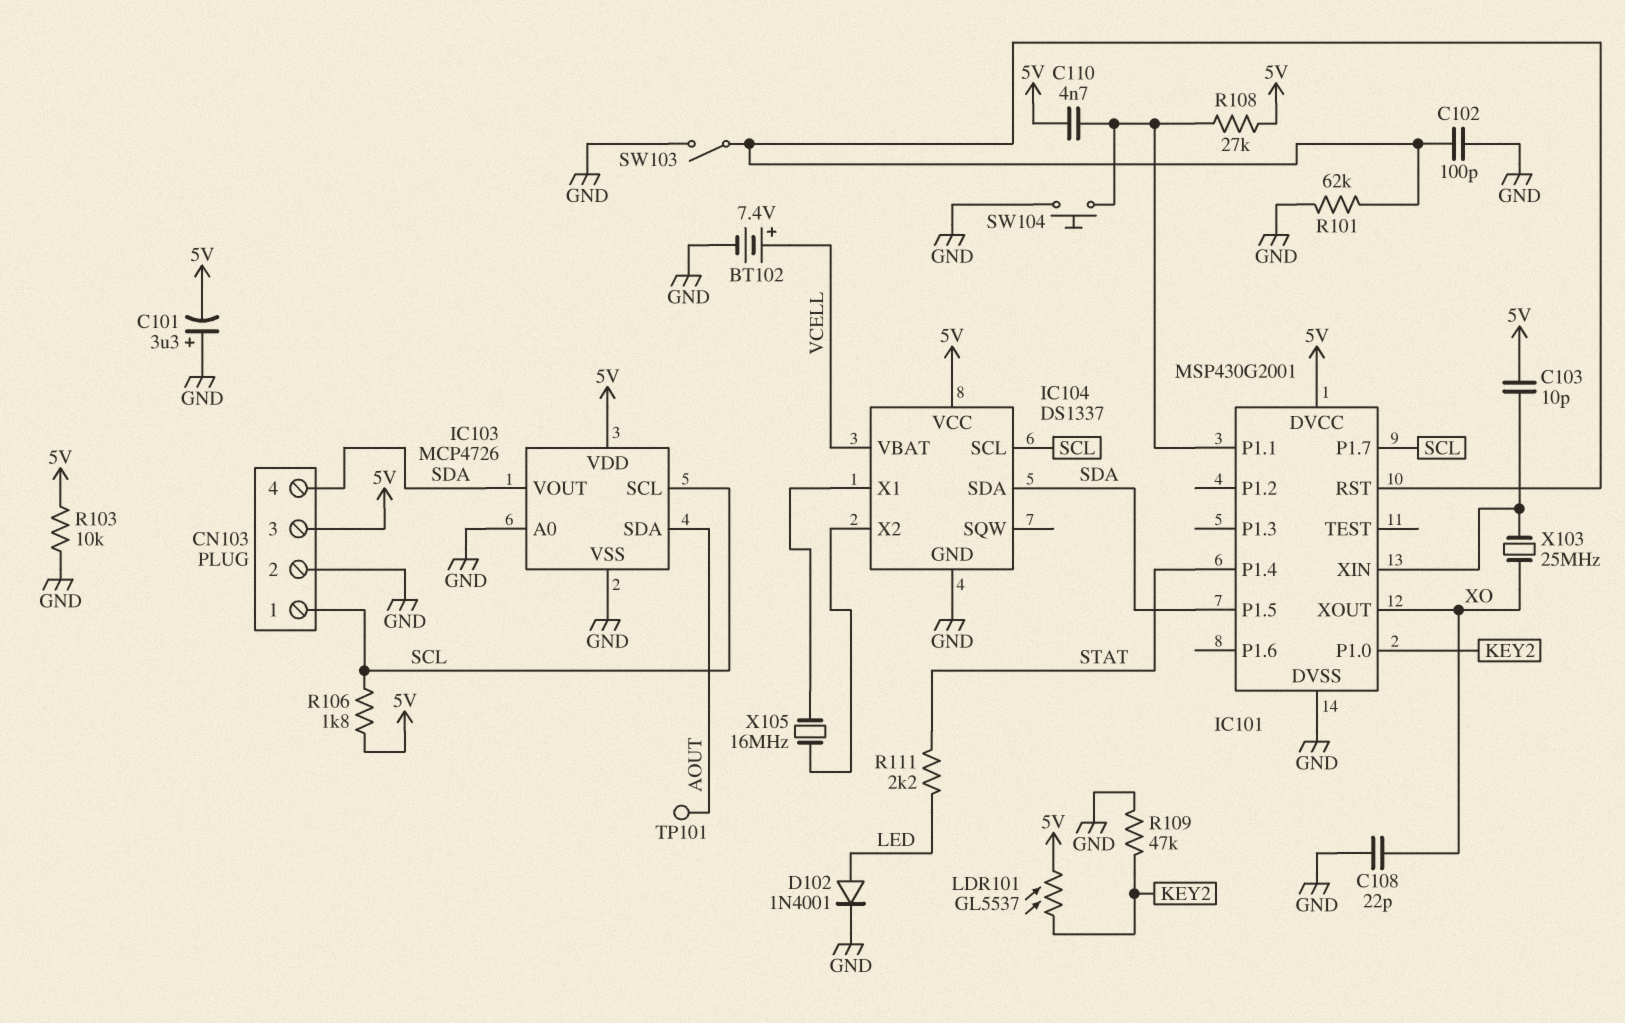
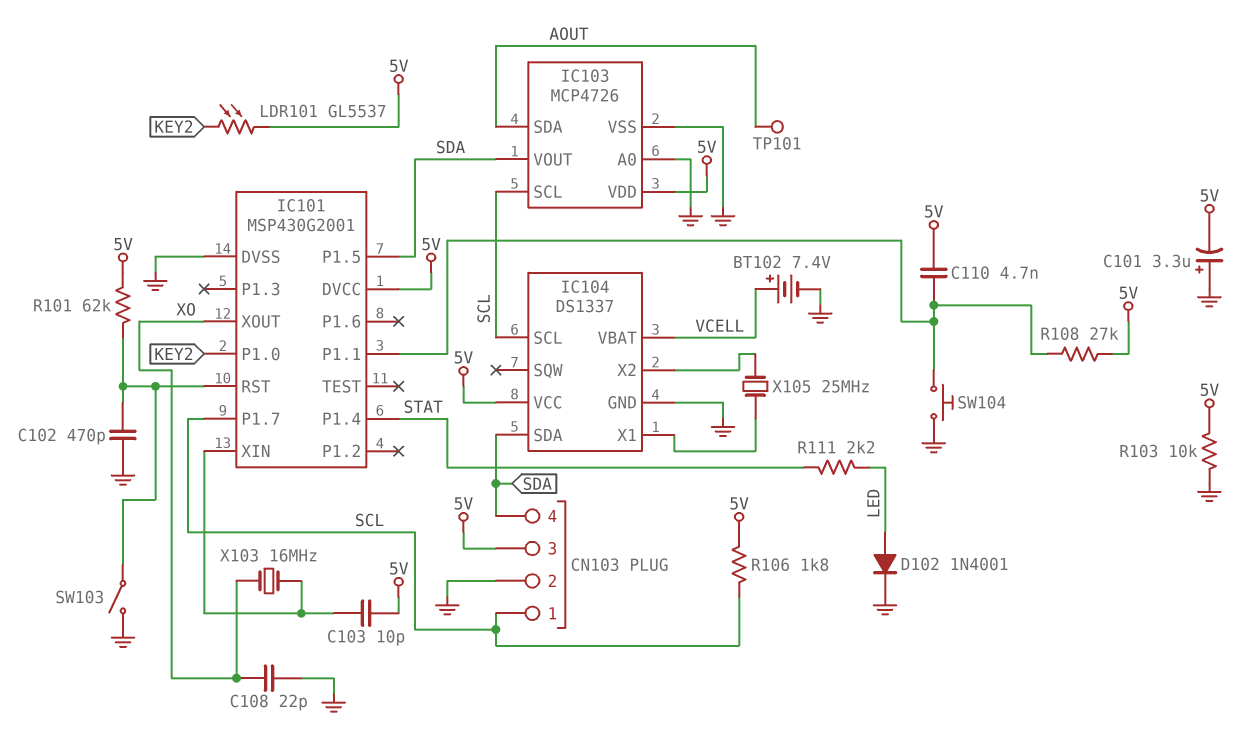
C102: 100pF (GND, IC101/RST) -> 470pF (GND, IC101/RST)
R101: 62k (GND, IC101/RST) -> 62k (5V, IC101/RST)
R109: 47k (GND, KEY2) -> none
X103: 25MHz (IC101/XIN, XO) -> 16MHz (IC101/XIN, XO)
X105: 16MHz (IC104/X1, IC104/X2) -> 25MHz (IC104/X1, IC104/X2)

